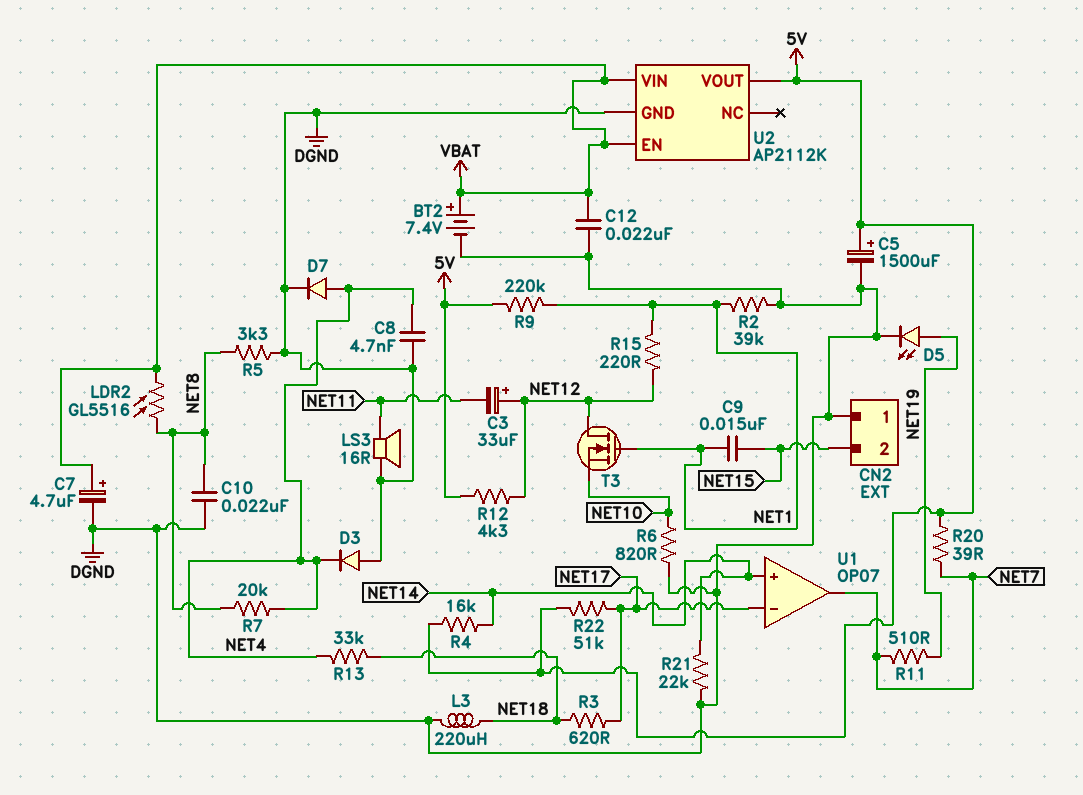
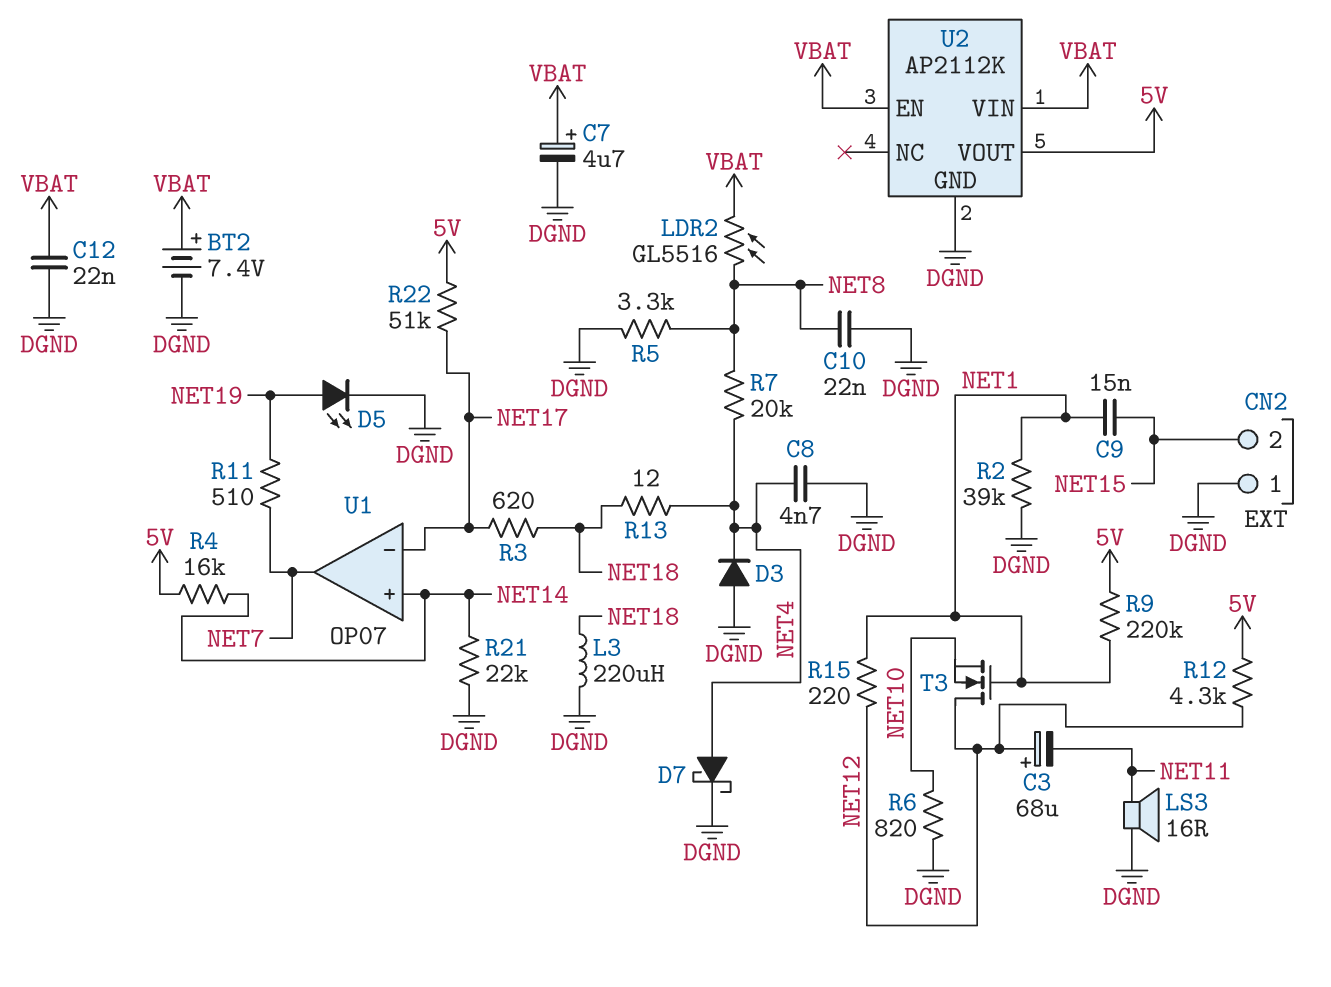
C3: 33uF (plus NET12, minus NET11) -> 68uF (plus NET12, minus NET11)
C5: 1500uF (plus 5V, minus DGND) -> none
D7: diode (A NET4, K DGND) -> schottky (A NET4, K DGND)
R13: 33k (NET4, NET18) -> 12 (NET4, NET18)
R20: 39 (5V, NET7) -> none

